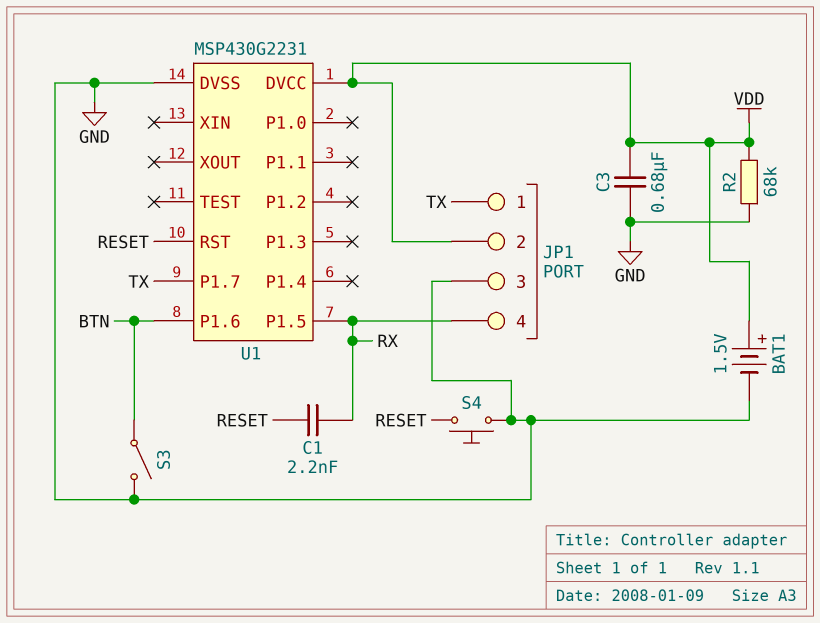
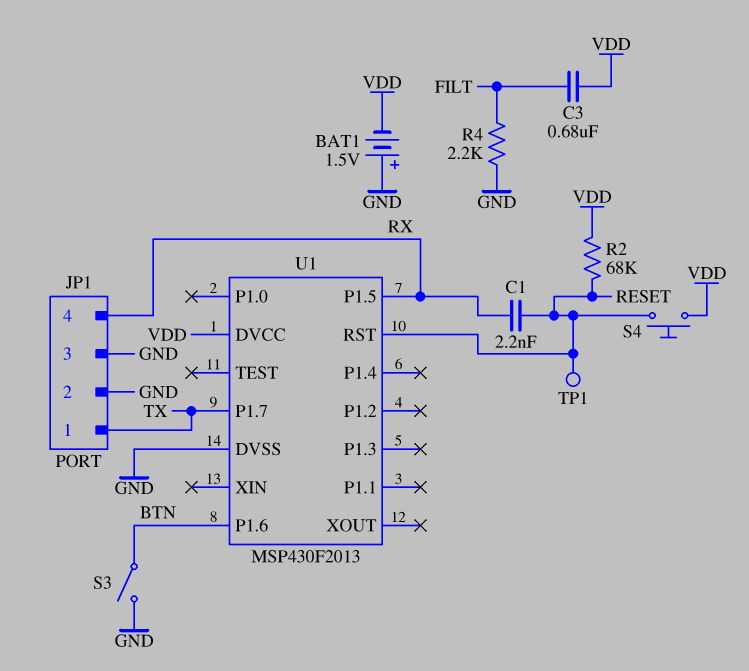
BAT1: 1.5V (plus VDD, minus GND) -> 1.5V (plus GND, minus VDD)
C3: 680nF (GND, VDD) -> 680nF (FILT, VDD)
JP1 pin 2: VDD -> GND
R2: 68k (GND, VDD) -> 68k (RESET, VDD)
R4: none -> 2.2k (FILT, GND)
S4: button (GND, RESET) -> button (RESET, VDD)
TP1: none -> test point (RESET)
U1: MSP430G2231 -> MSP430F2013

